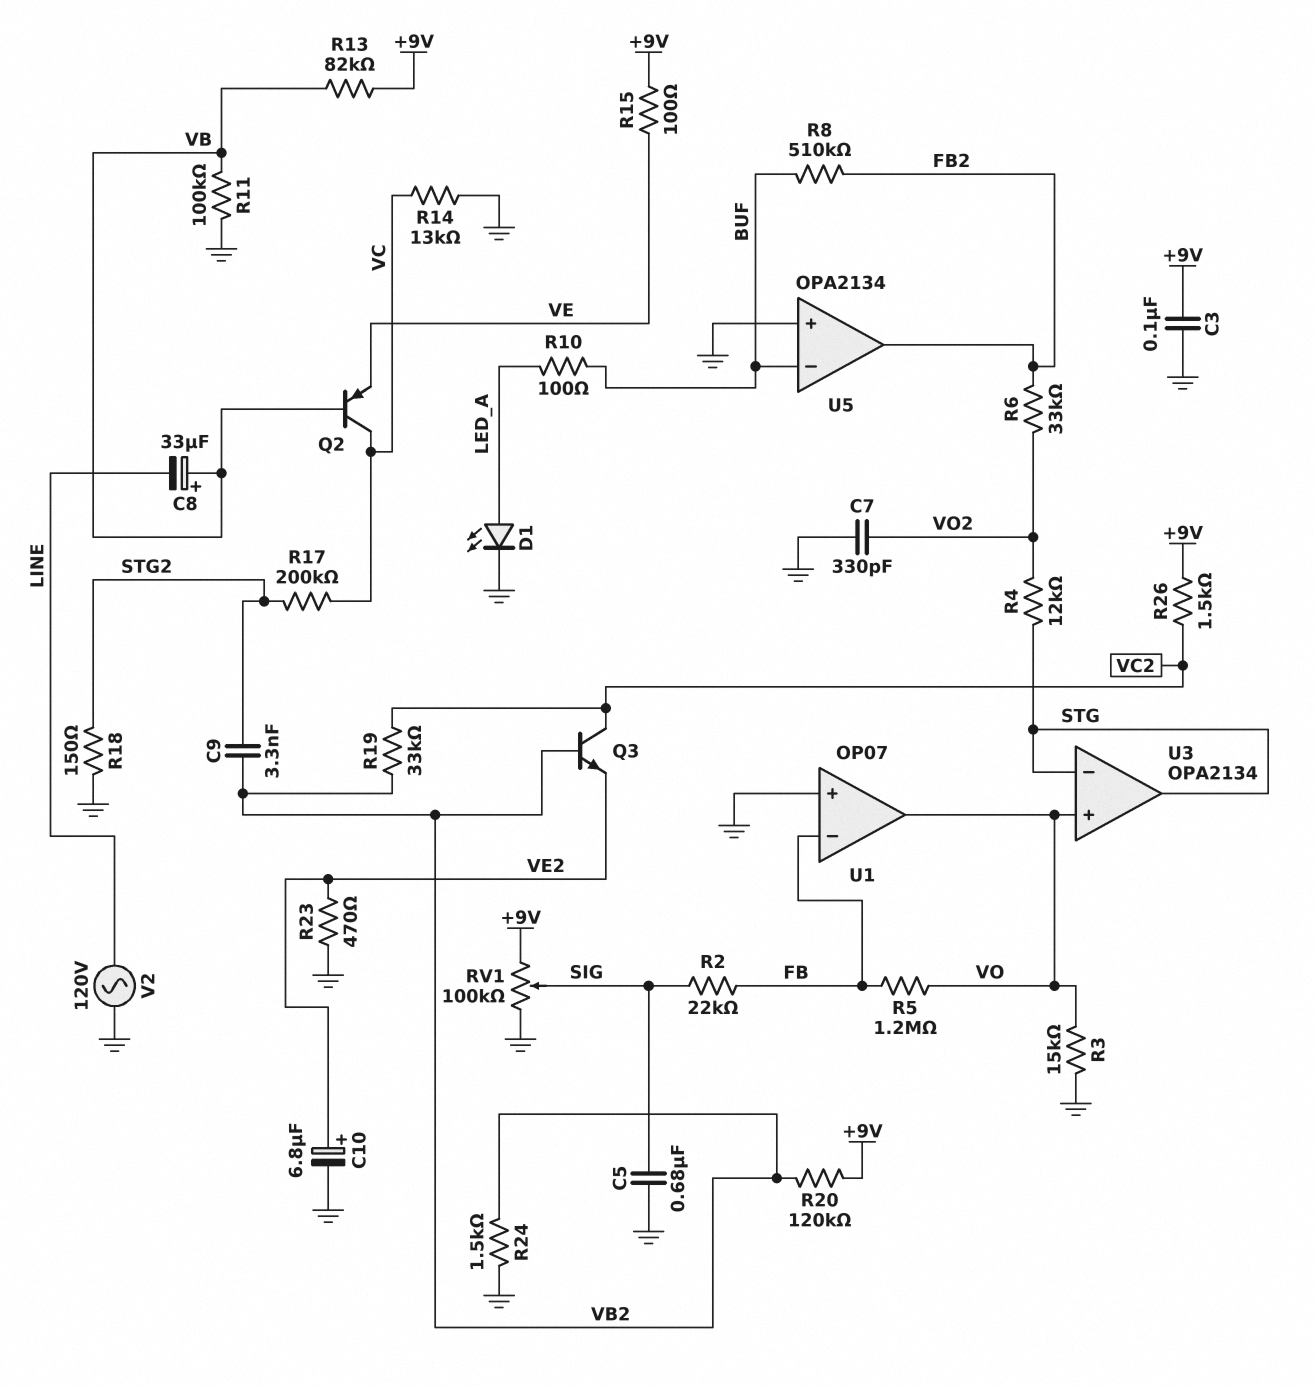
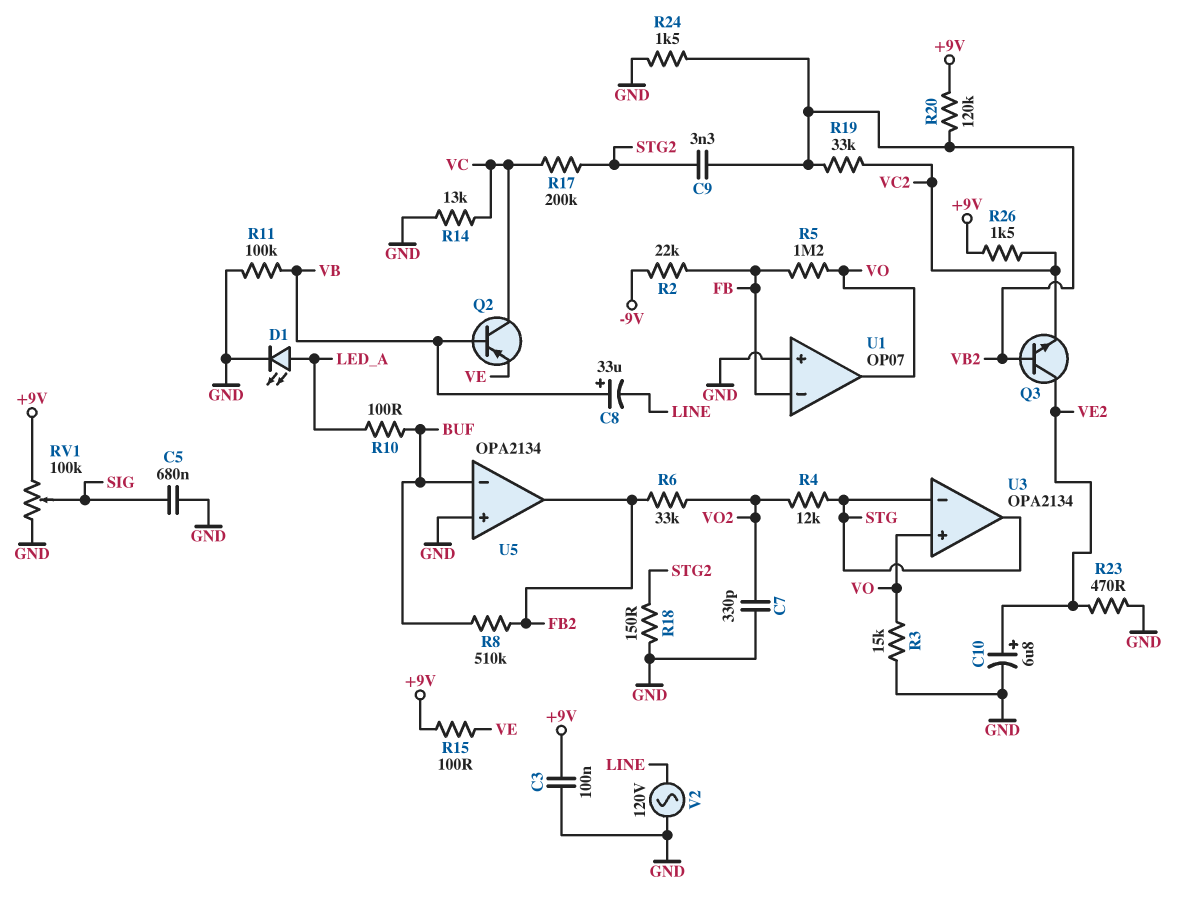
Q3: NPN (B VB2, C VC2, E VE2) -> NPN (B VB2, C VE2, E VC2)
R2: 22k (FB, SIG) -> 22k (-9V, FB)
R13: 82k (+9V, VB) -> none

